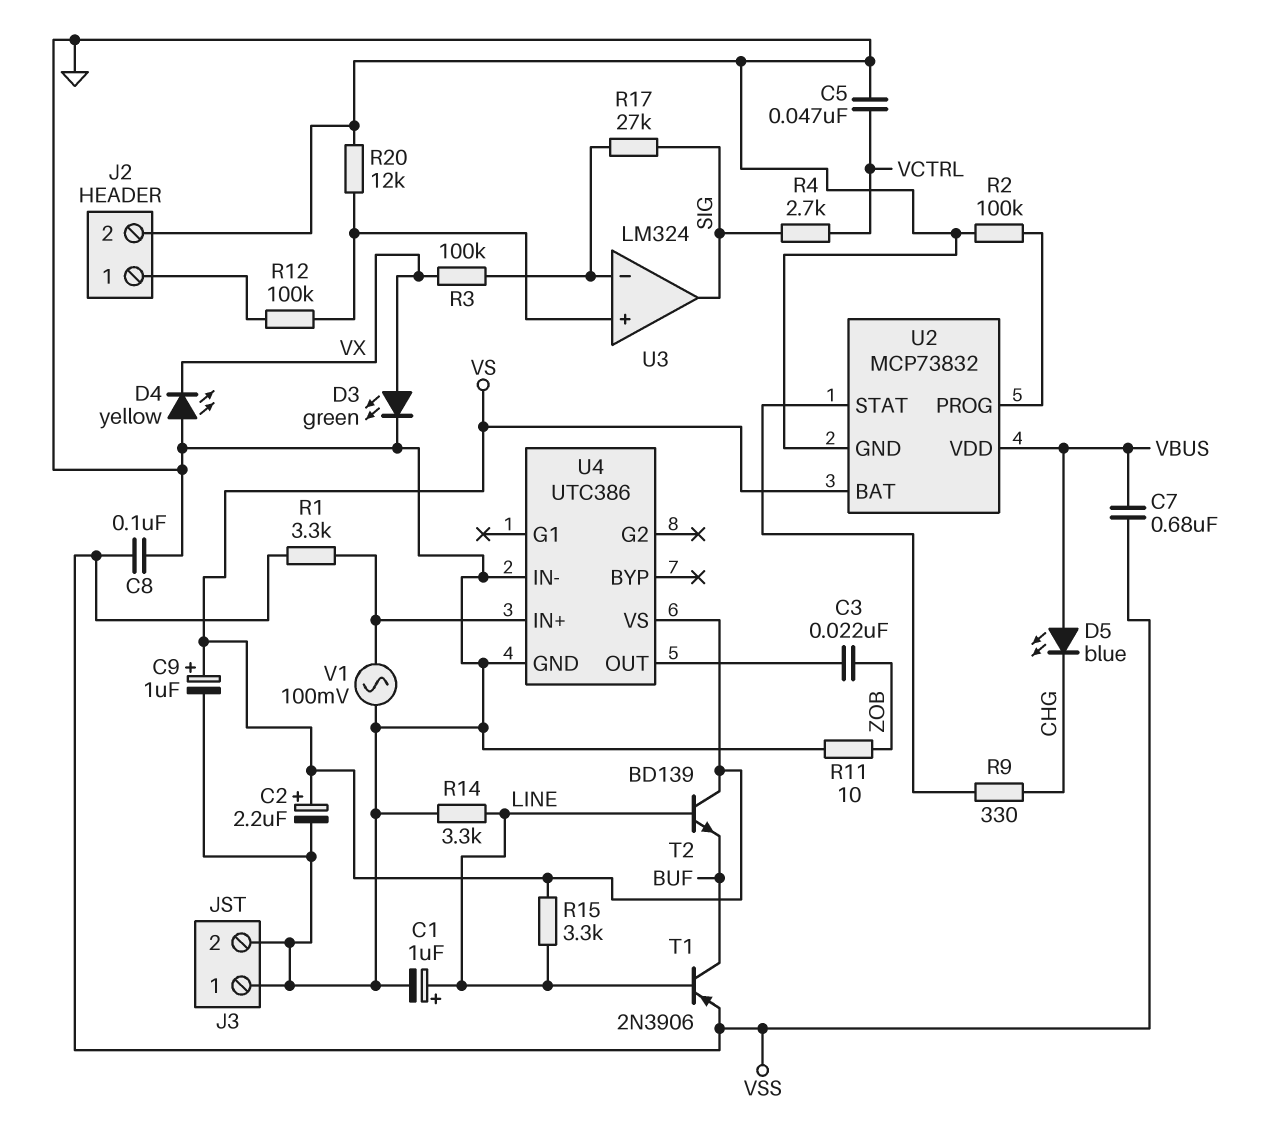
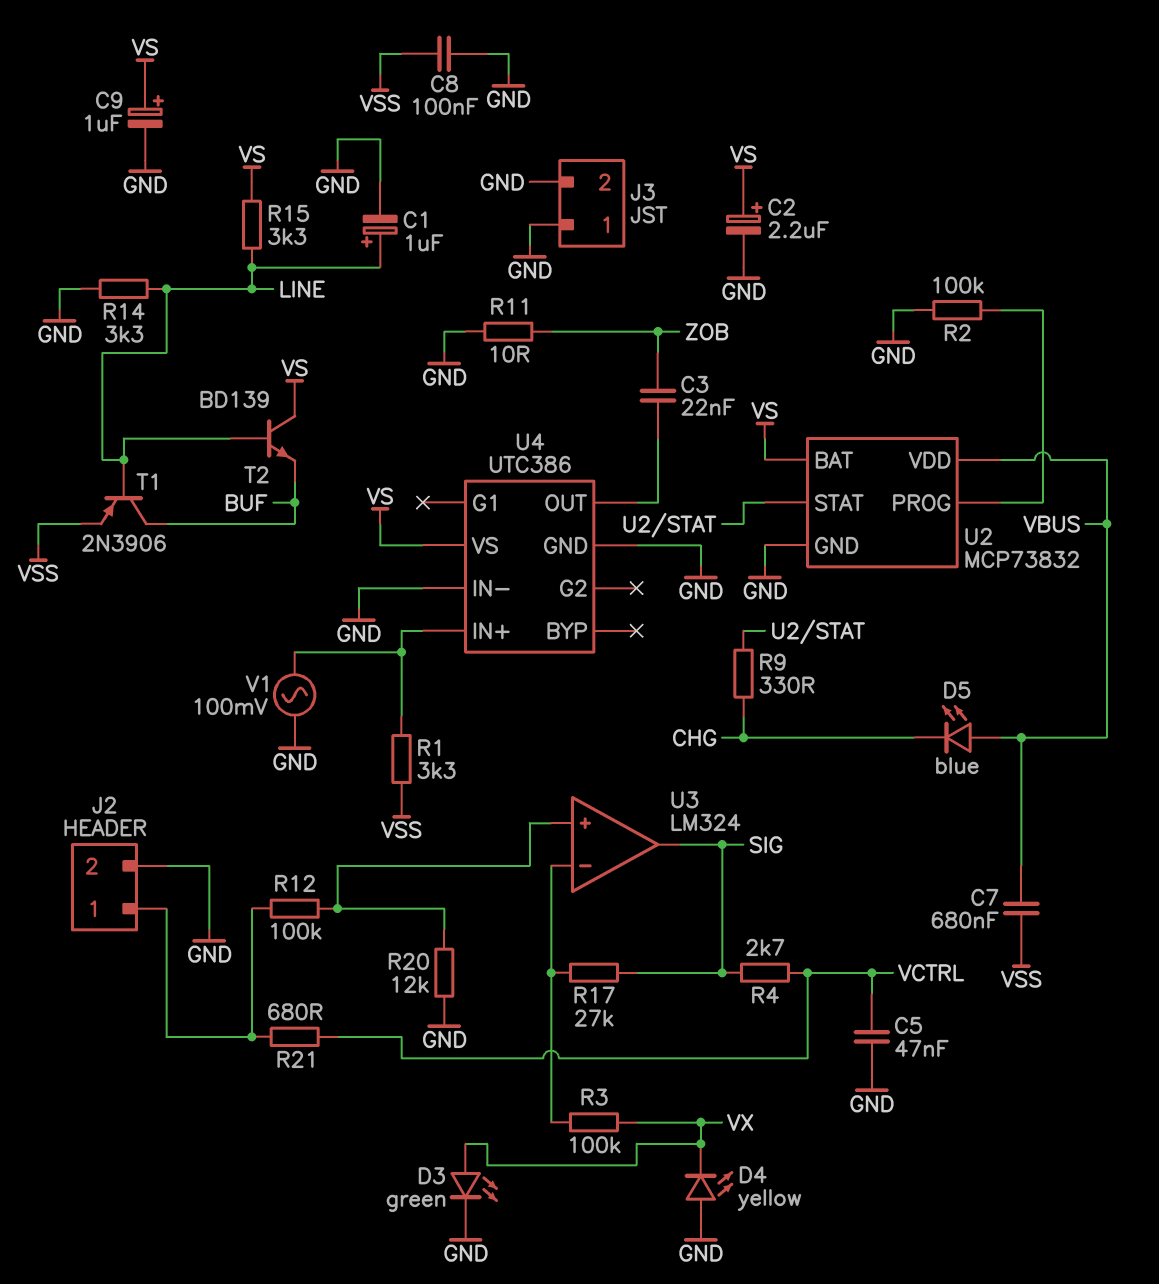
R21: none -> 680 (J2/1, VCTRL)

